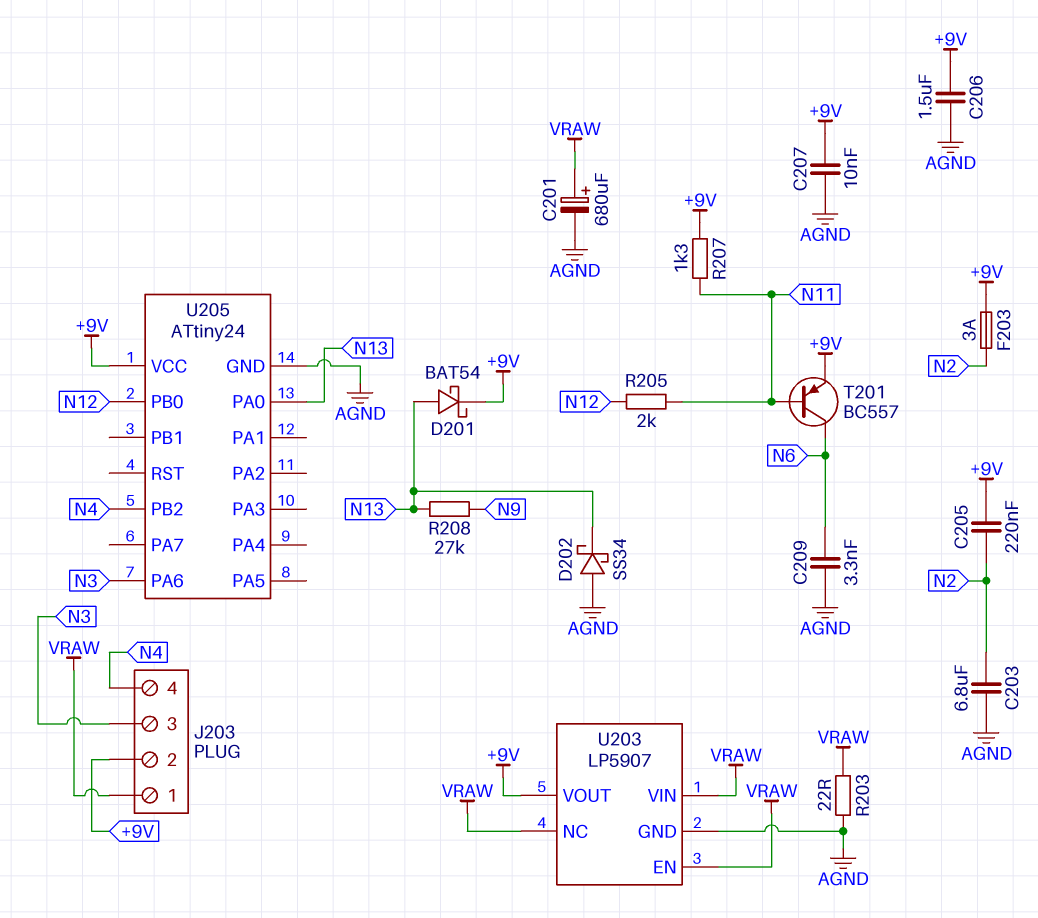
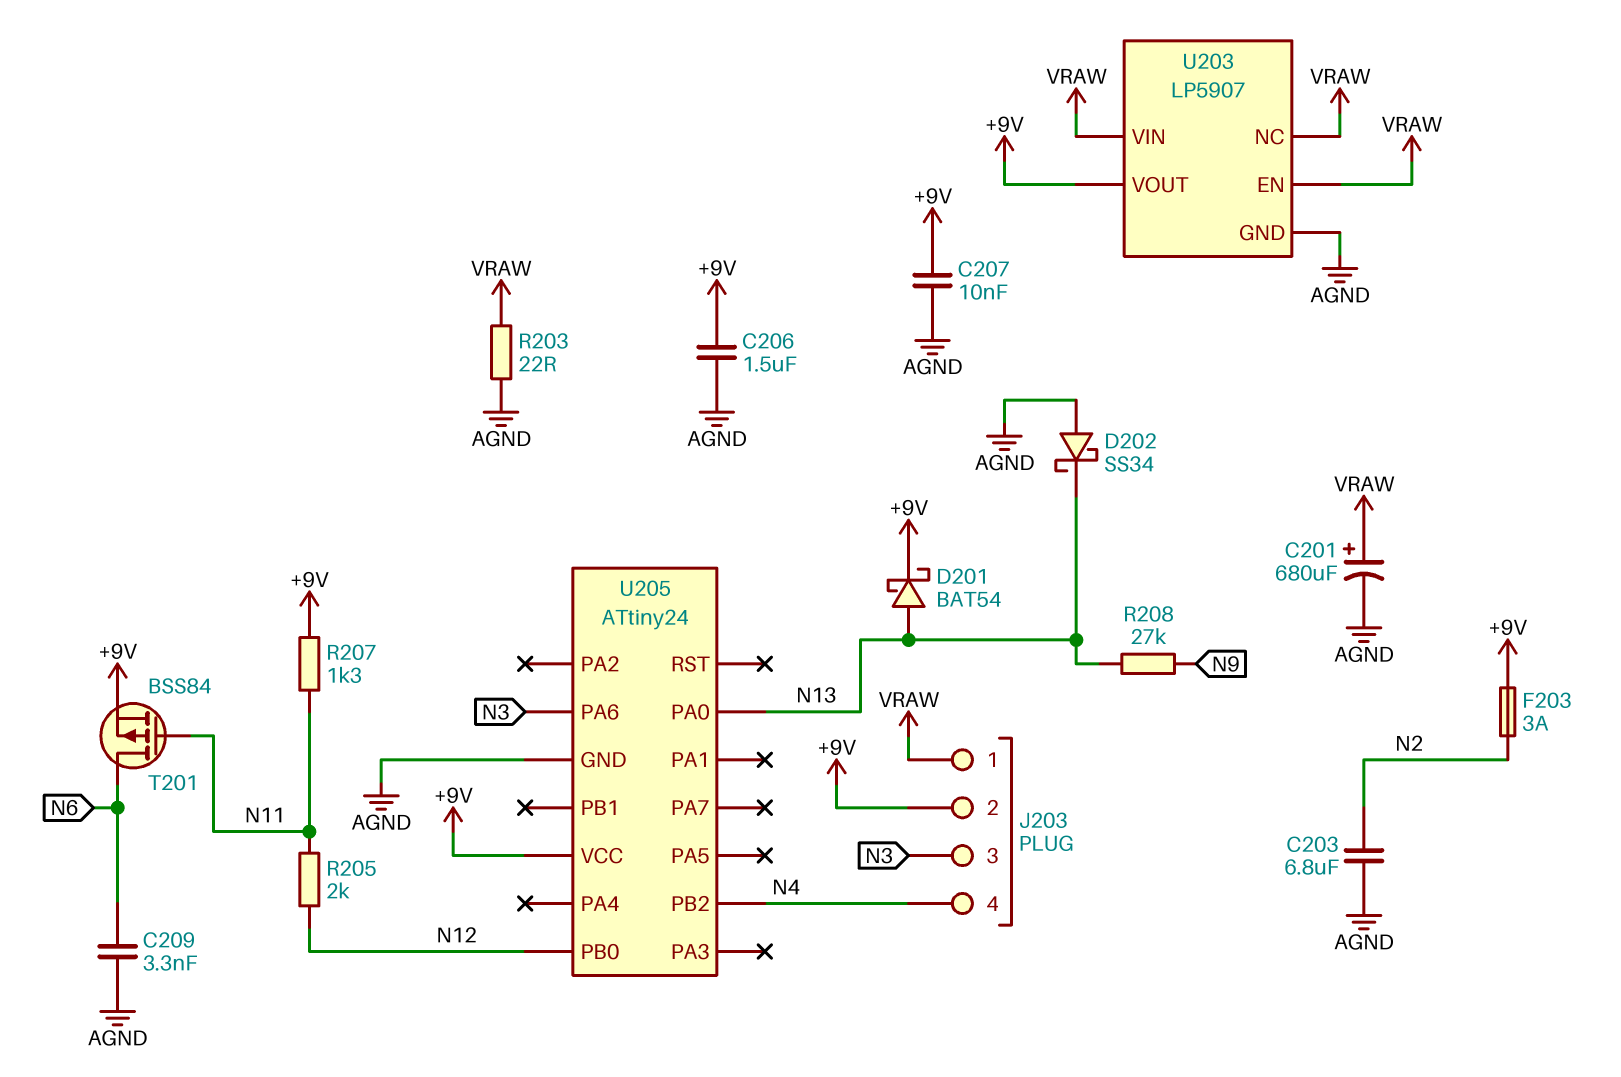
C205: 220nF (+9V, N2) -> none
T201: PNP BC557 (B N11, C N6, E +9V) -> PMOS BSS84 (G N11, D N6, S +9V)

